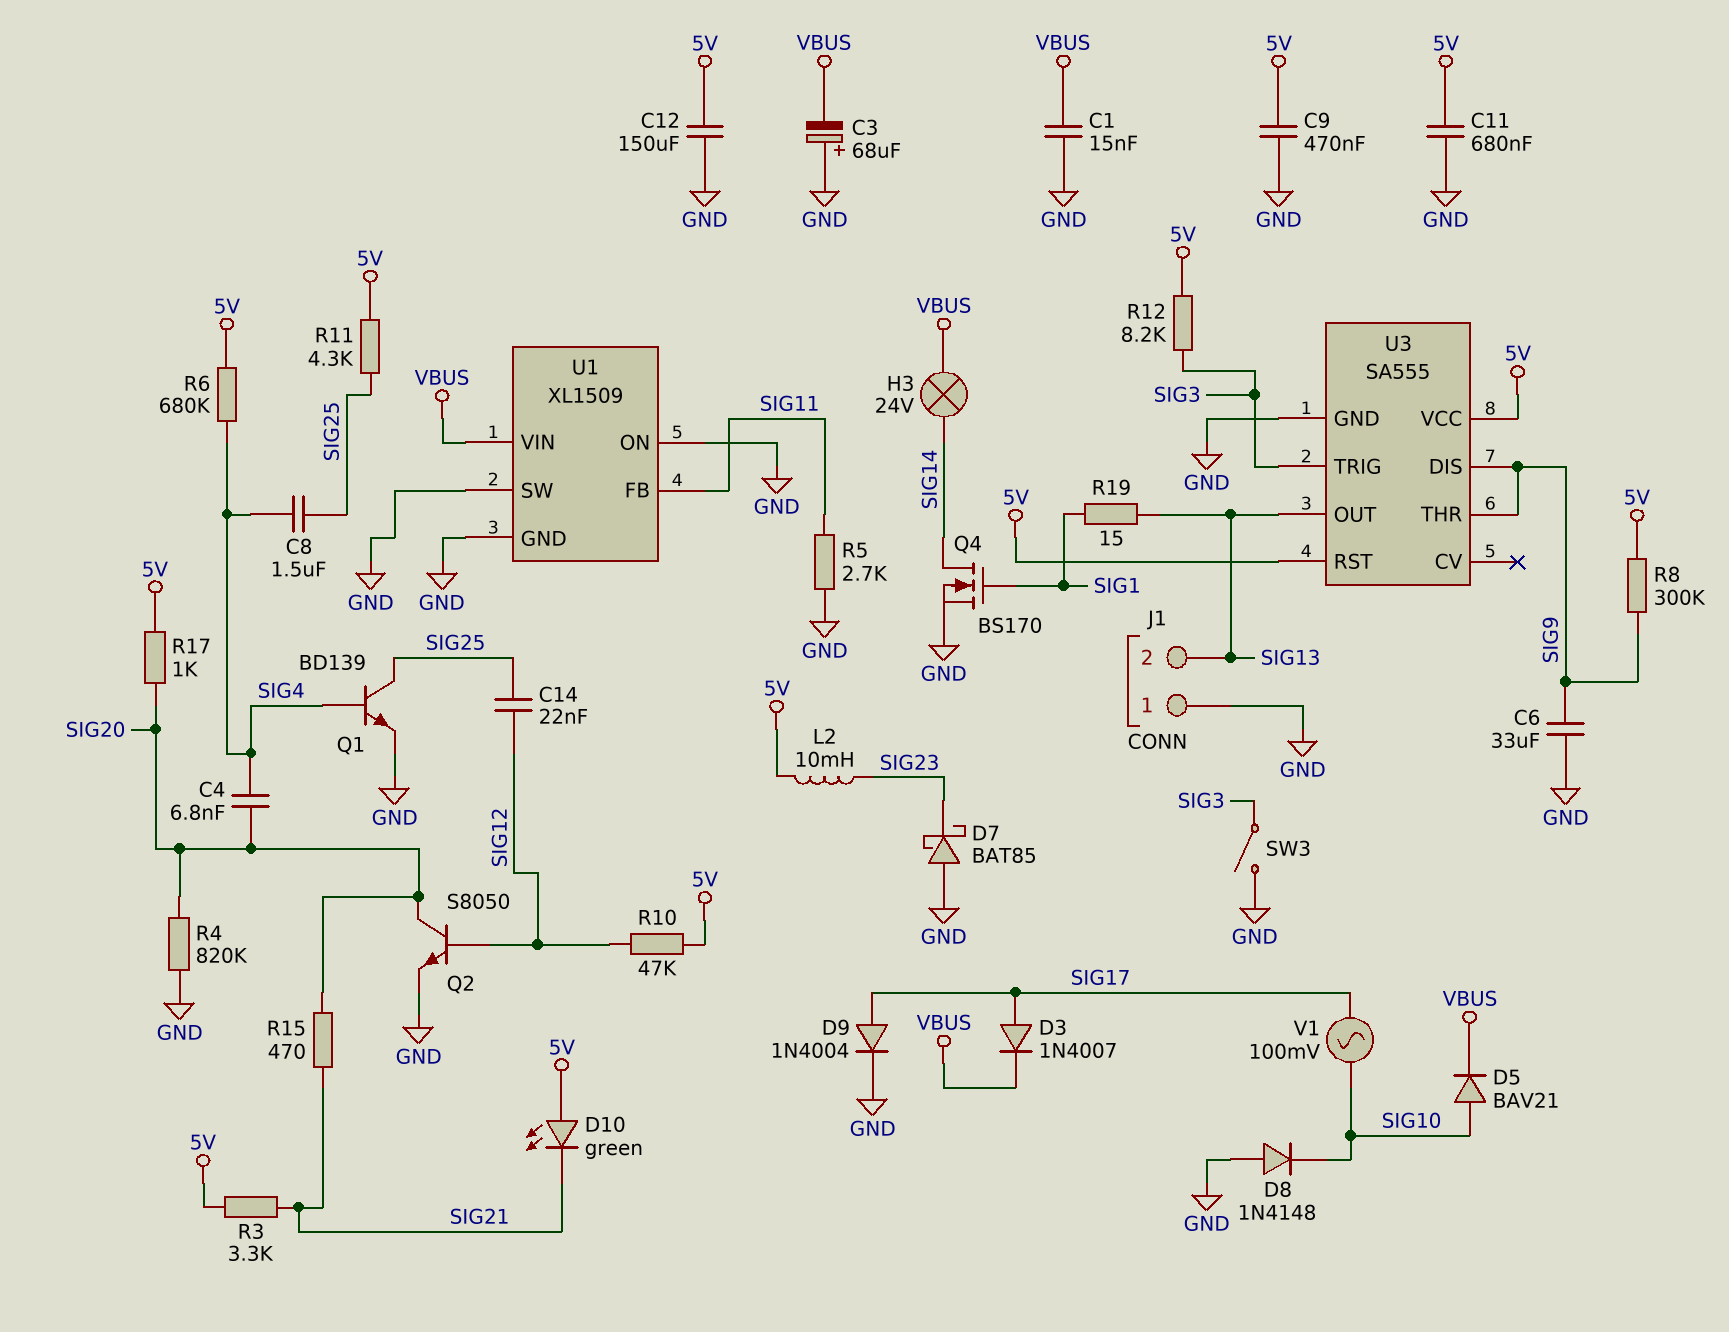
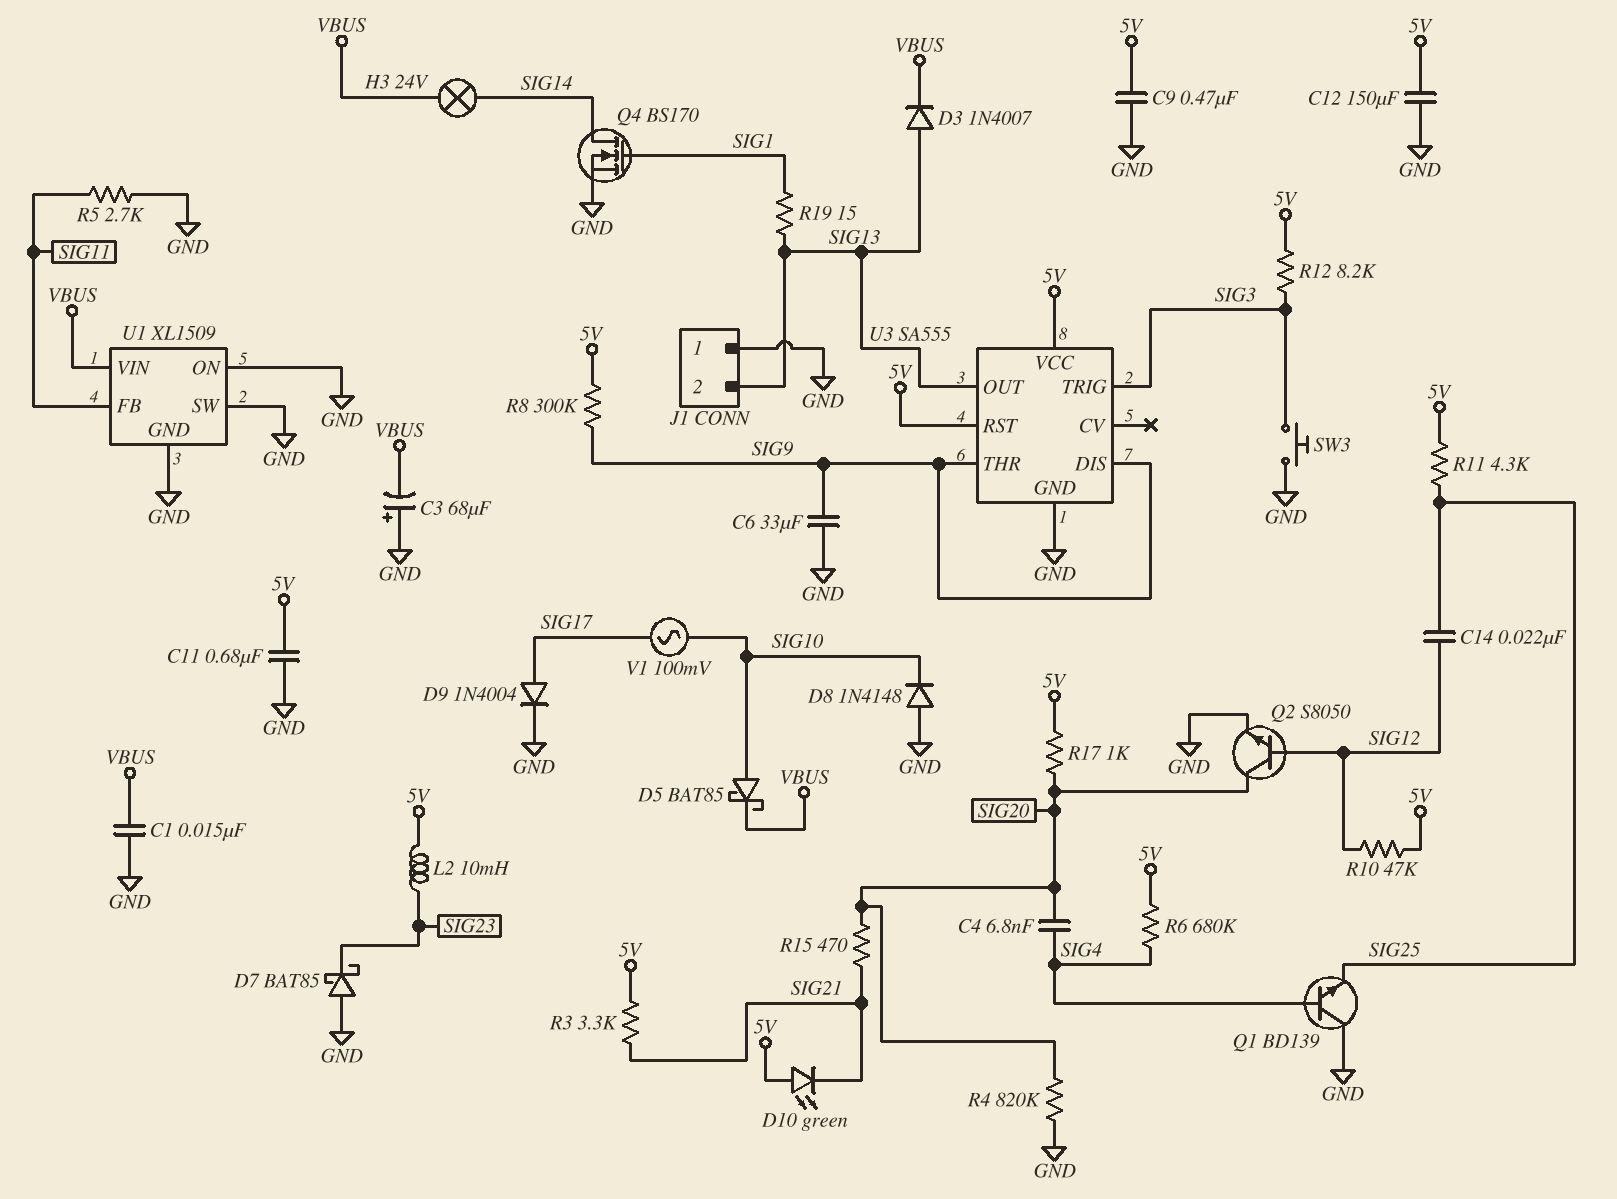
C8: 1.5uF (SIG4, SIG25) -> none
D3: diode 1N4007 (A SIG17, K VBUS) -> diode 1N4007 (A SIG13, K VBUS)
D5: diode BAV21 (A SIG10, K VBUS) -> schottky BAT85 (A SIG10, K VBUS)
Q1: NPN BD139 (B SIG4, C SIG25, E GND) -> NPN BD139 (B SIG4, C GND, E SIG25)
SW3: switch (GND, SIG3) -> button (GND, SIG3)

